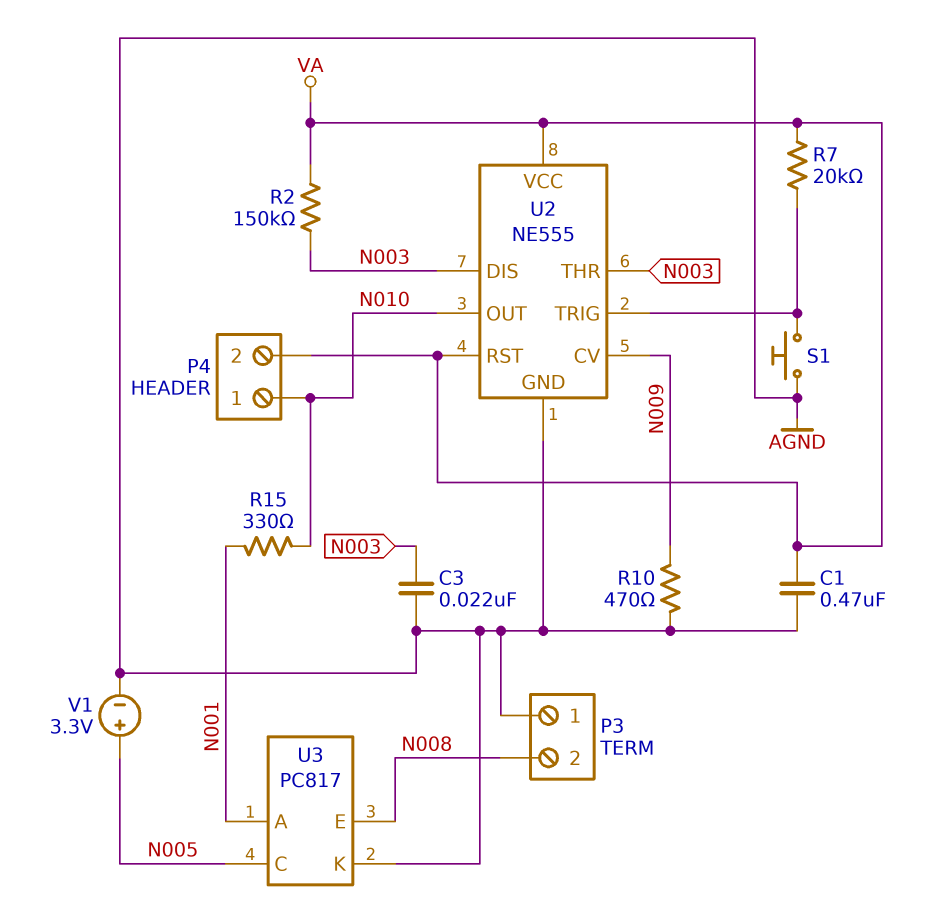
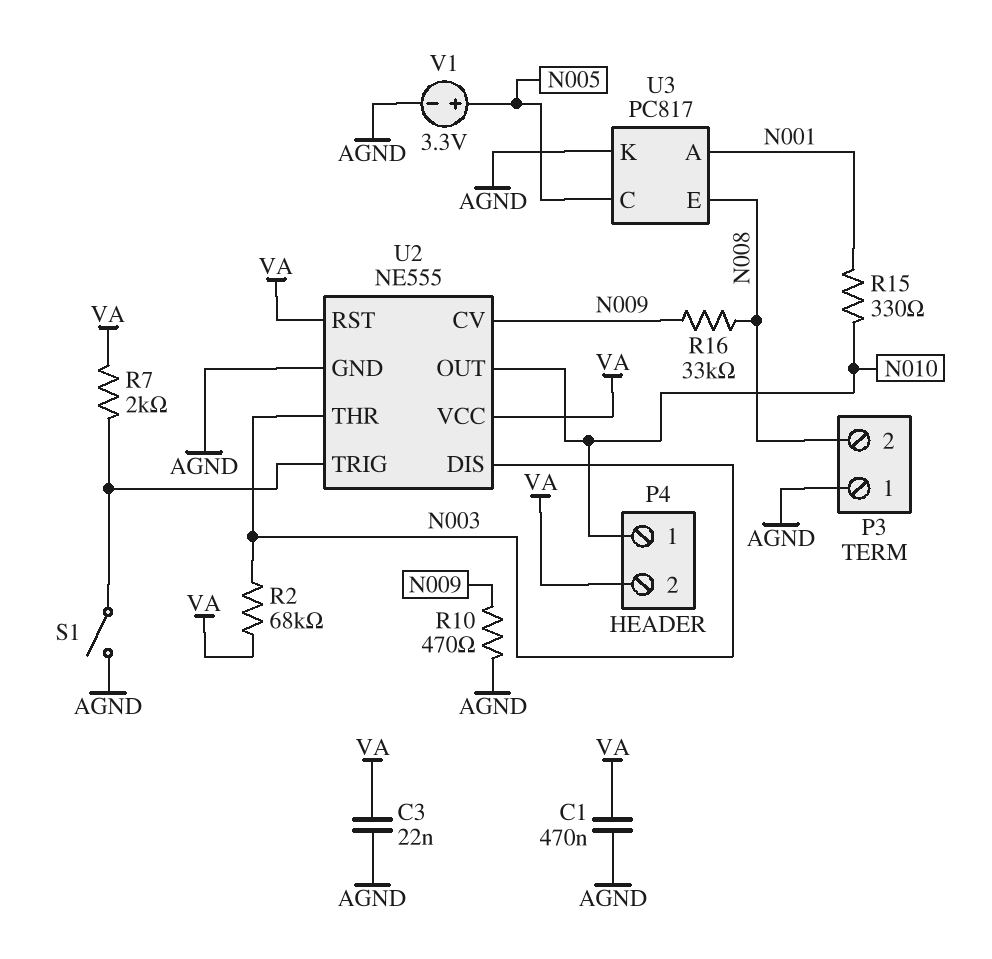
C3: 22nF (AGND, N003) -> 22nF (AGND, VA)
R2: 150k (N003, VA) -> 68k (N003, VA)
R7: 20k (U2/TRIG, VA) -> 2k (U2/TRIG, VA)
R16: none -> 33k (N008, N009)
S1: button (AGND, U2/TRIG) -> switch (AGND, U2/TRIG)

